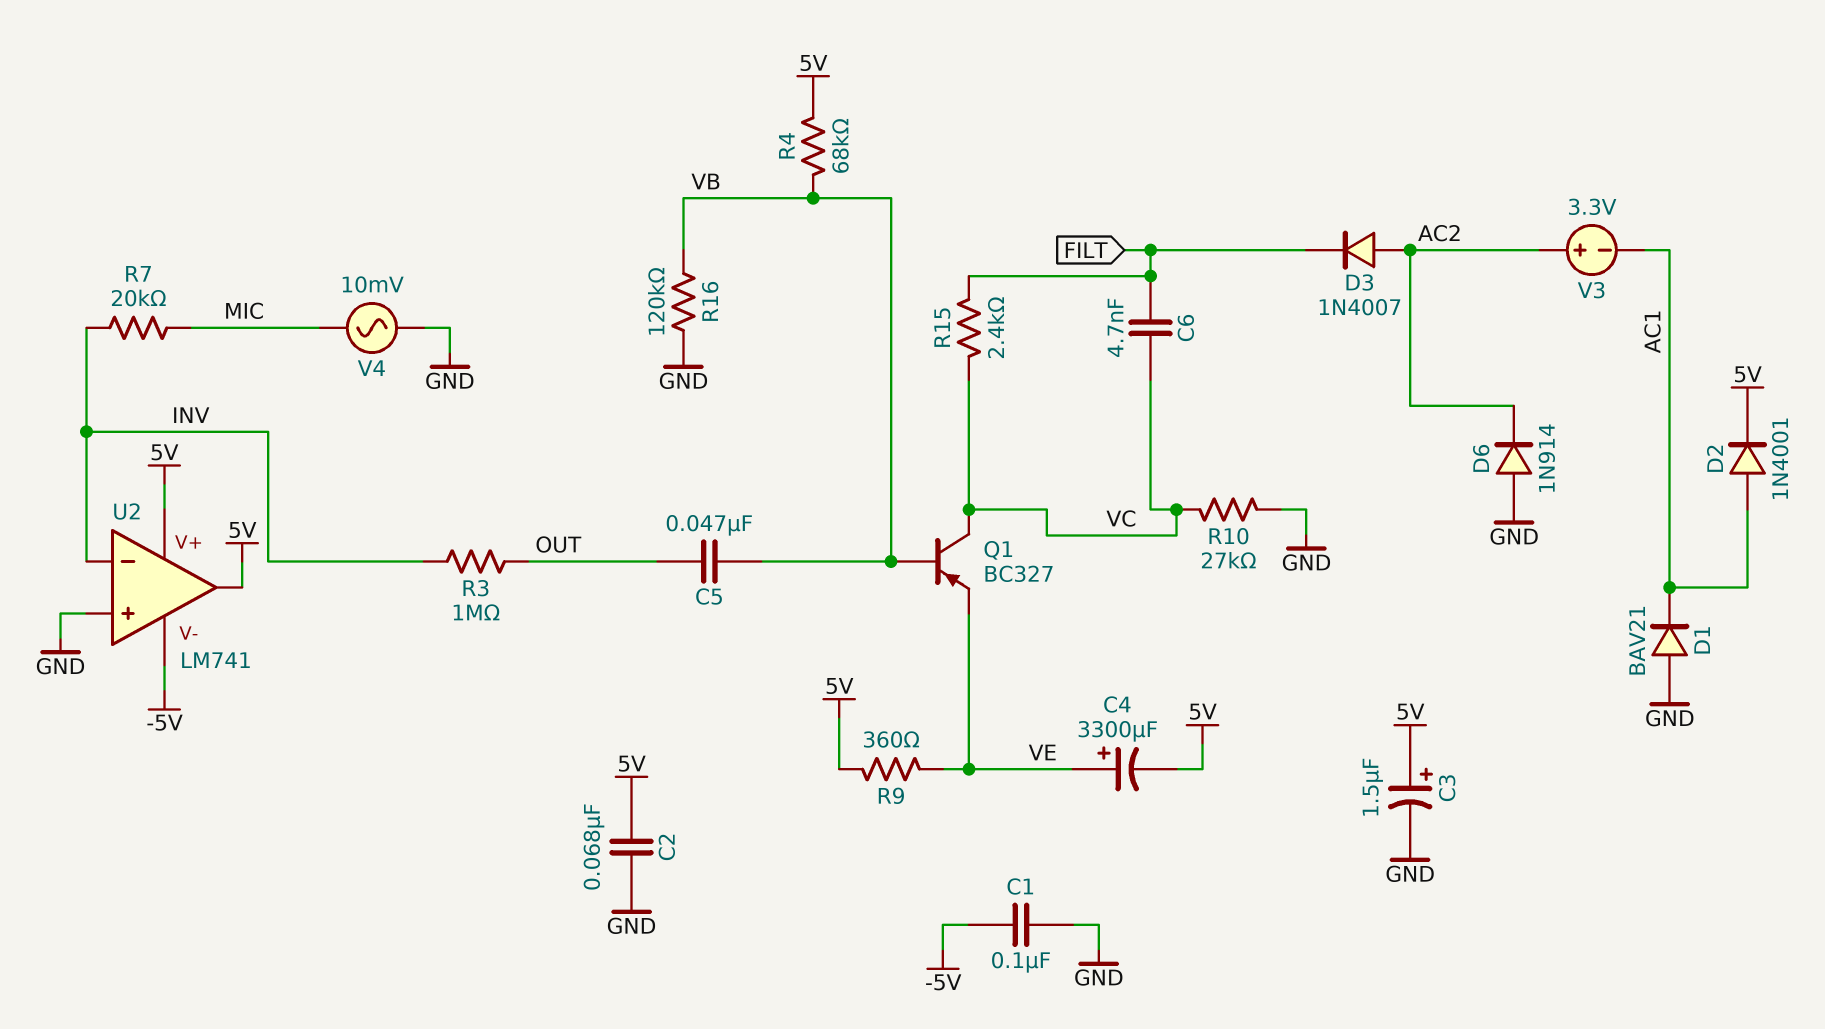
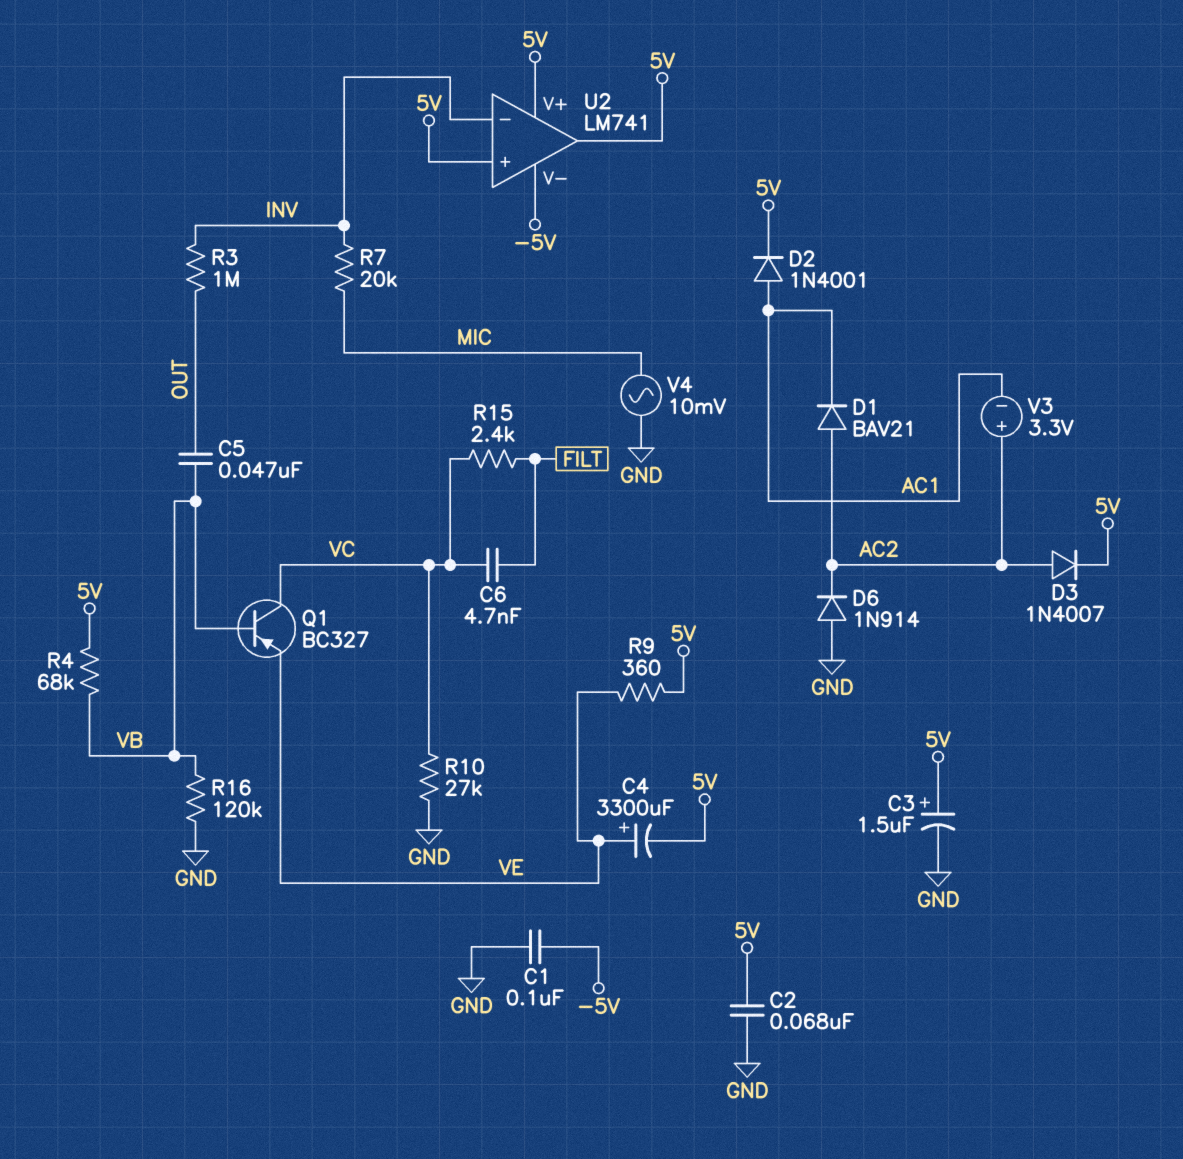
D1: diode BAV21 (A GND, K AC1) -> diode BAV21 (A AC2, K AC1)
D3: diode 1N4007 (A AC2, K FILT) -> diode 1N4007 (A AC2, K 5V)
U2 pin in+: GND -> 5V

